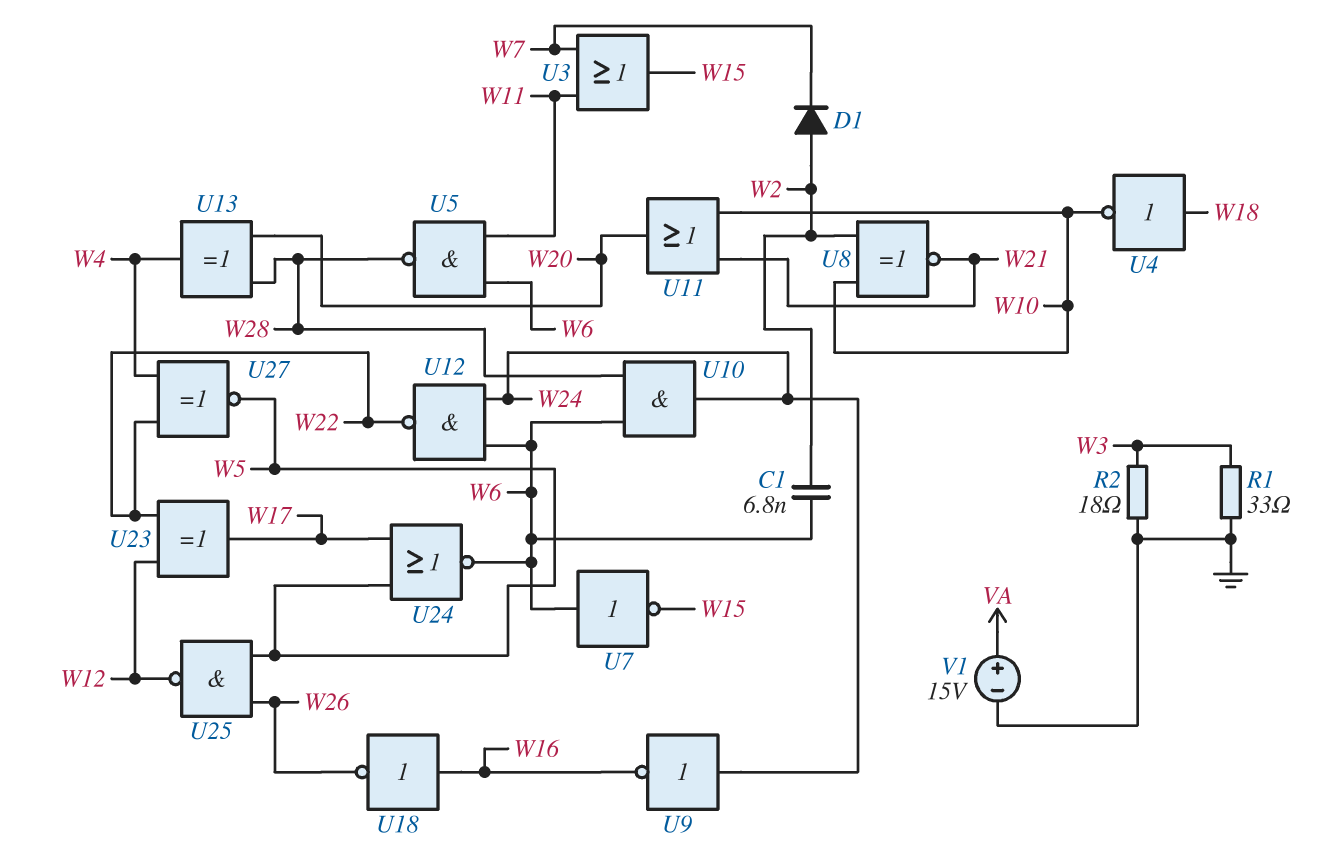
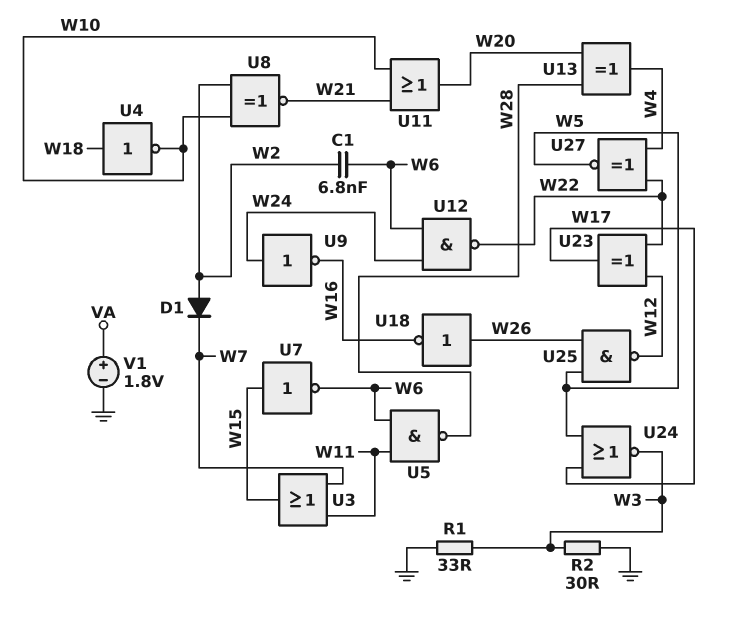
R2: 18 (GND, W3) -> 30 (GND, W3)
U7: NOT (in W6, out W15) -> NOT (in W15, out W6)
U10: AND (in W6, in W28, out W24) -> none
U18: NOT (in W16, out W26) -> NOT (in W26, out W16)
U24: NOR (in W5, in W17, out W6) -> NOR (in W5, in W17, out W3)
V1: 15V (plus VA, minus GND) -> 1.8V (plus VA, minus GND)

